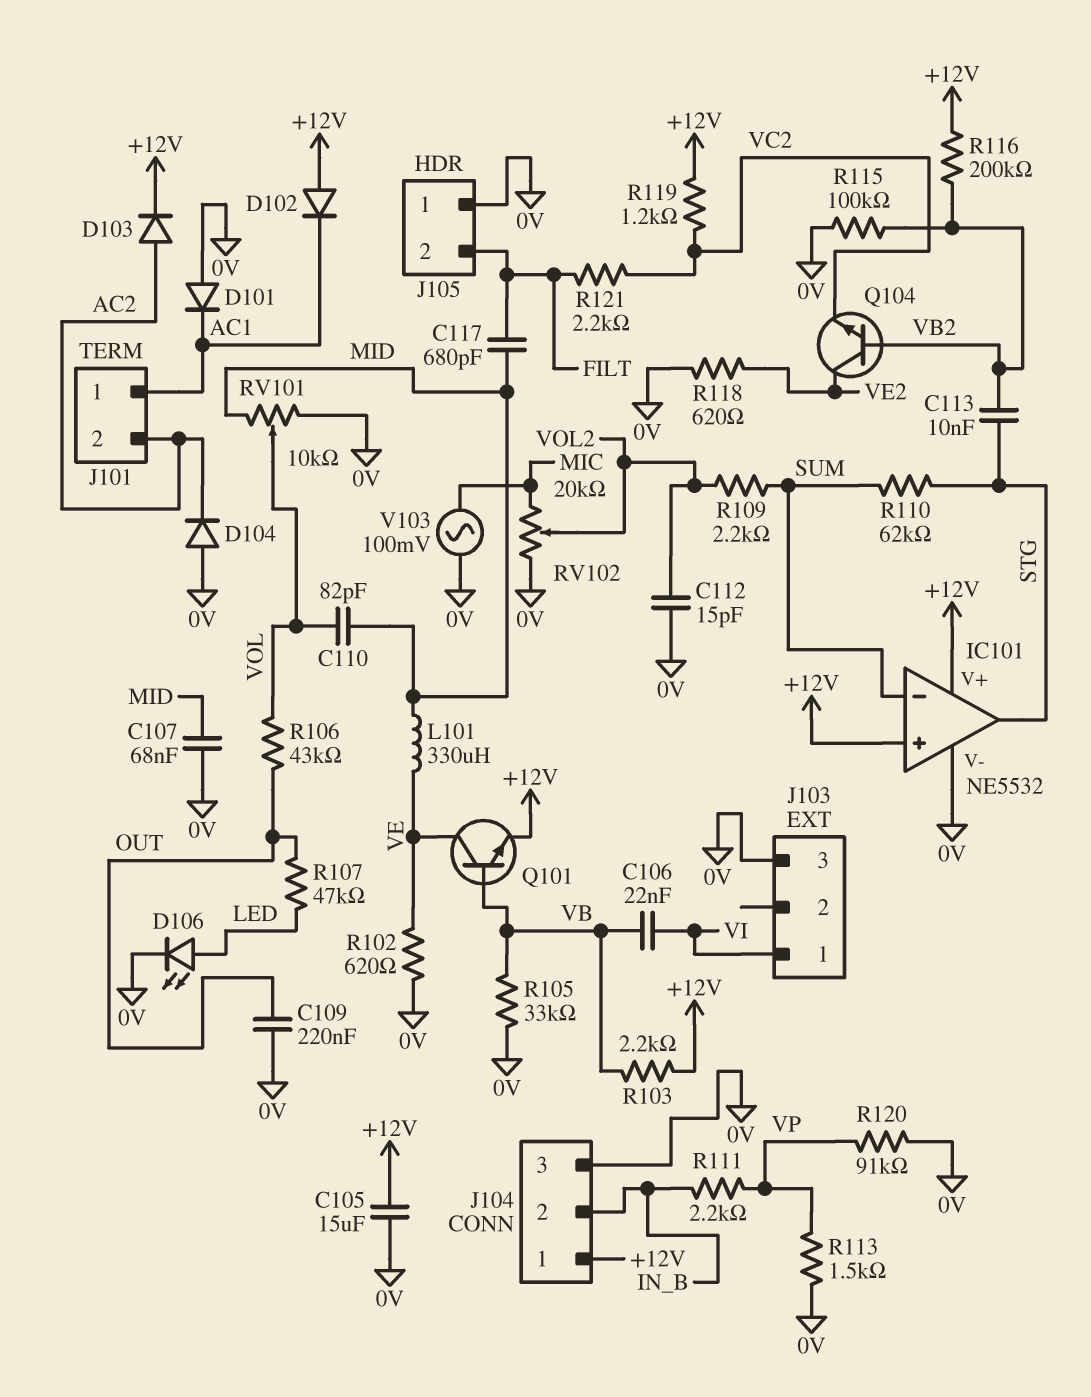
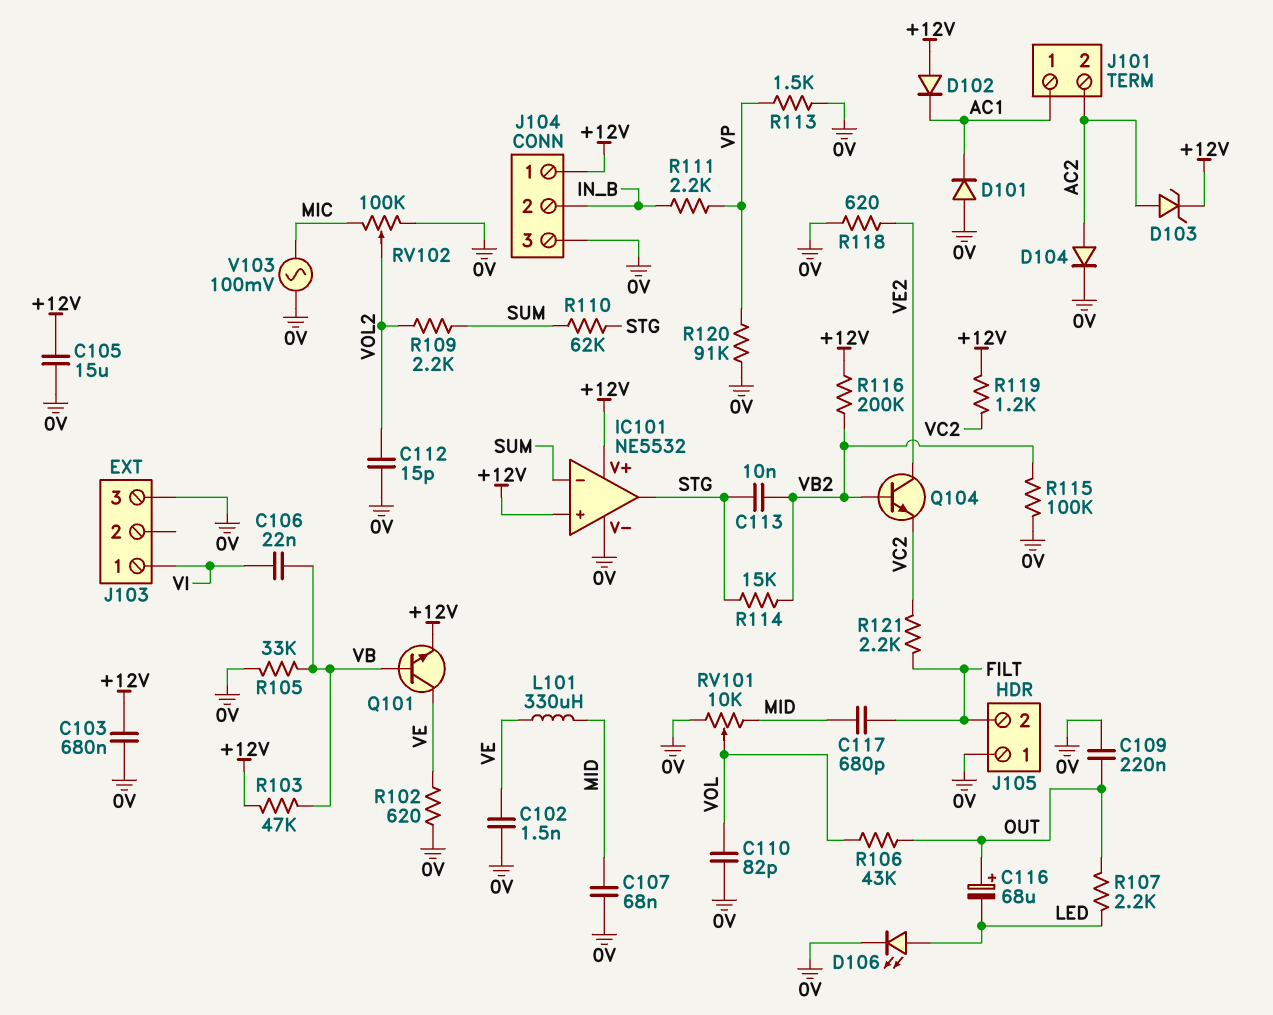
C102: none -> 1.5nF (0V, VE)
C103: none -> 680nF (+12V, 0V)
C110: 82pF (MID, VOL) -> 82pF (0V, VOL)
C116: none -> 68uF (plus OUT, minus LED)
D103: diode (A AC2, K +12V) -> zener (A AC2, K +12V)
D104: diode (A 0V, K AC2) -> diode (A AC2, K 0V)
R103: 2.2k (+12V, VB) -> 47k (+12V, VB)
R107: 47k (LED, OUT) -> 2.2k (LED, OUT)
R114: none -> 15k (STG, VB2)
RV102: 20k (0V, MIC, wiper VOL2) -> 100k (0V, MIC, wiper VOL2)

